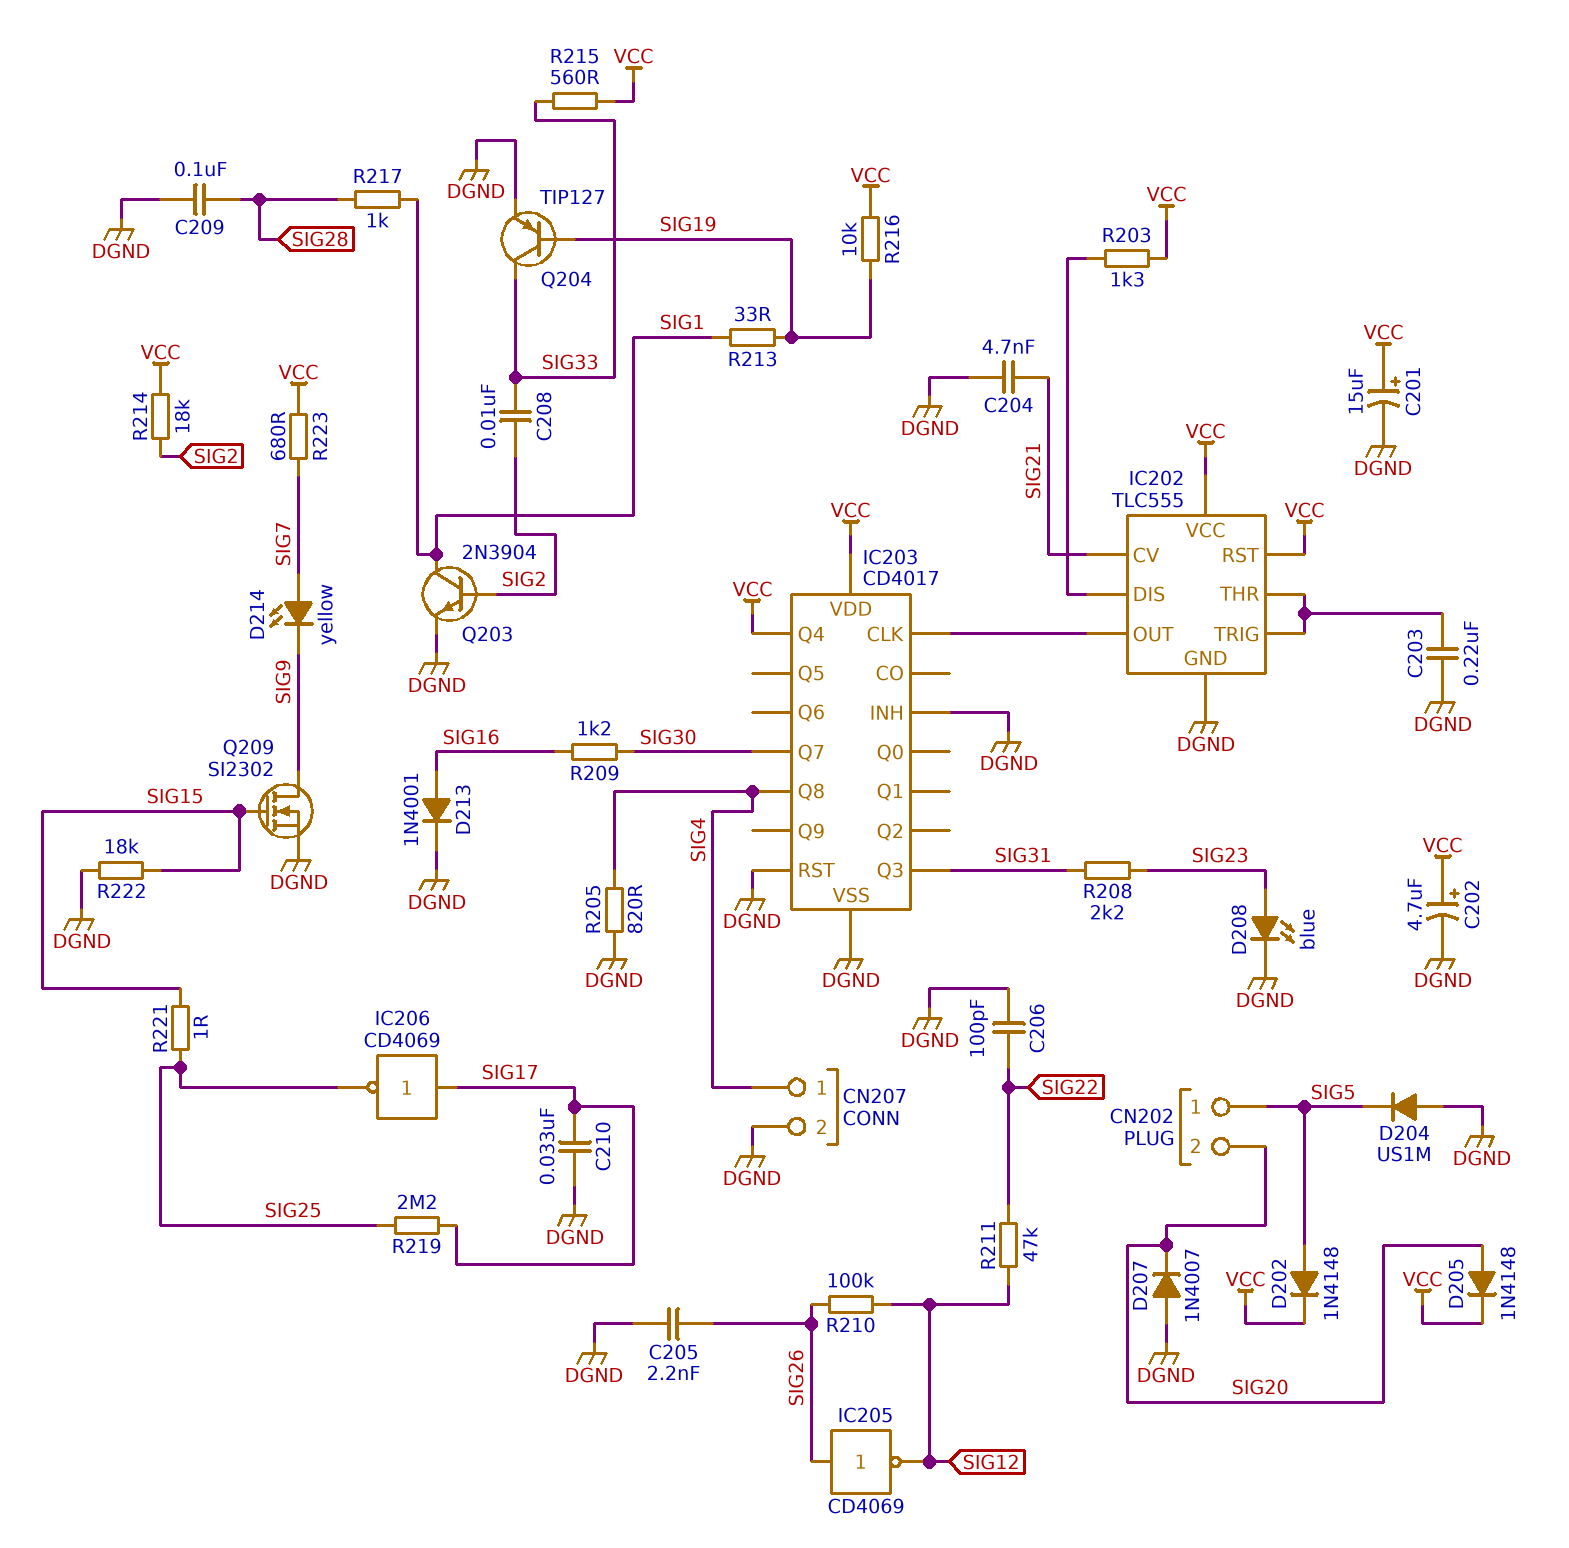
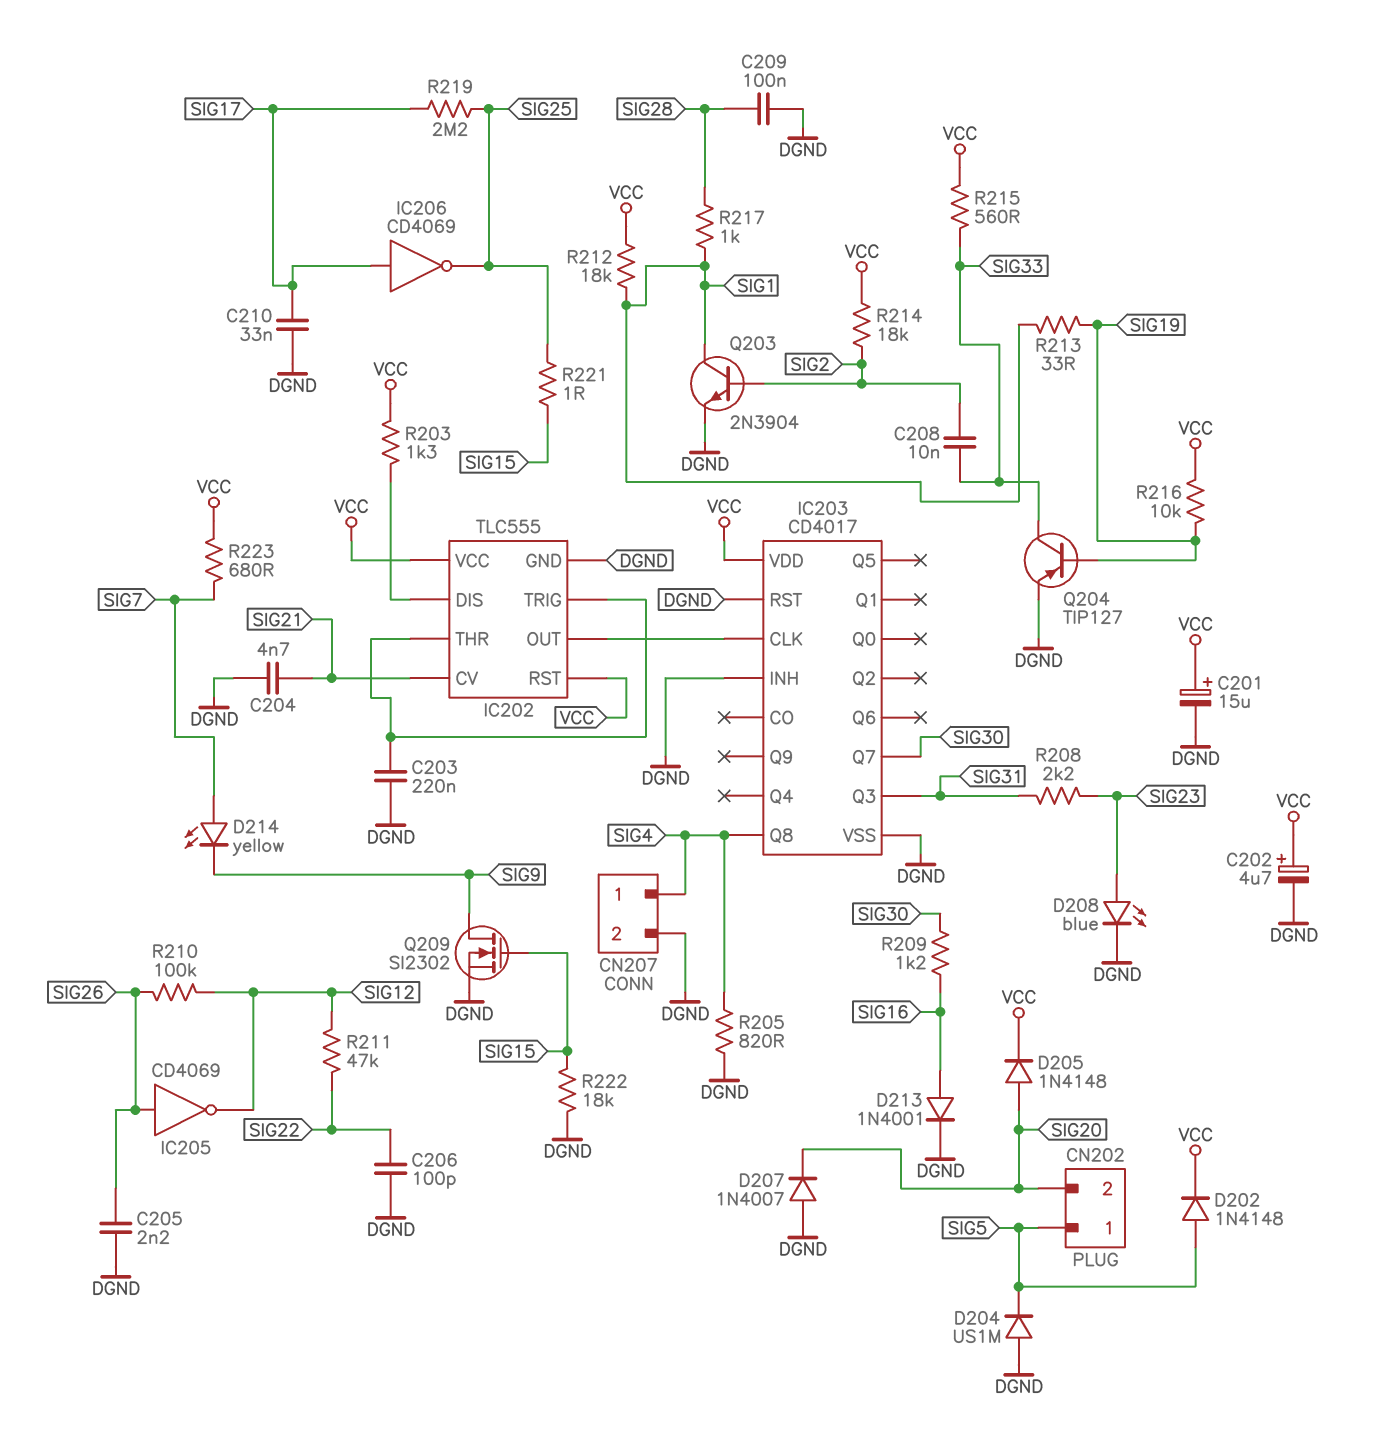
IC203 pin Q4: VCC -> none
R212: none -> 18k (SIG1, VCC)

